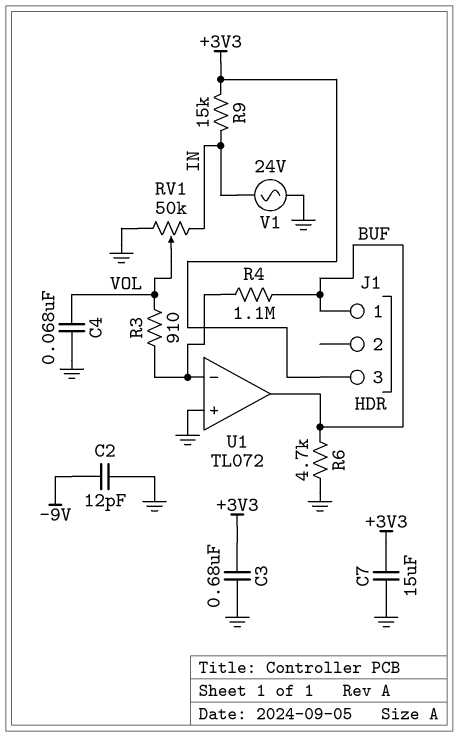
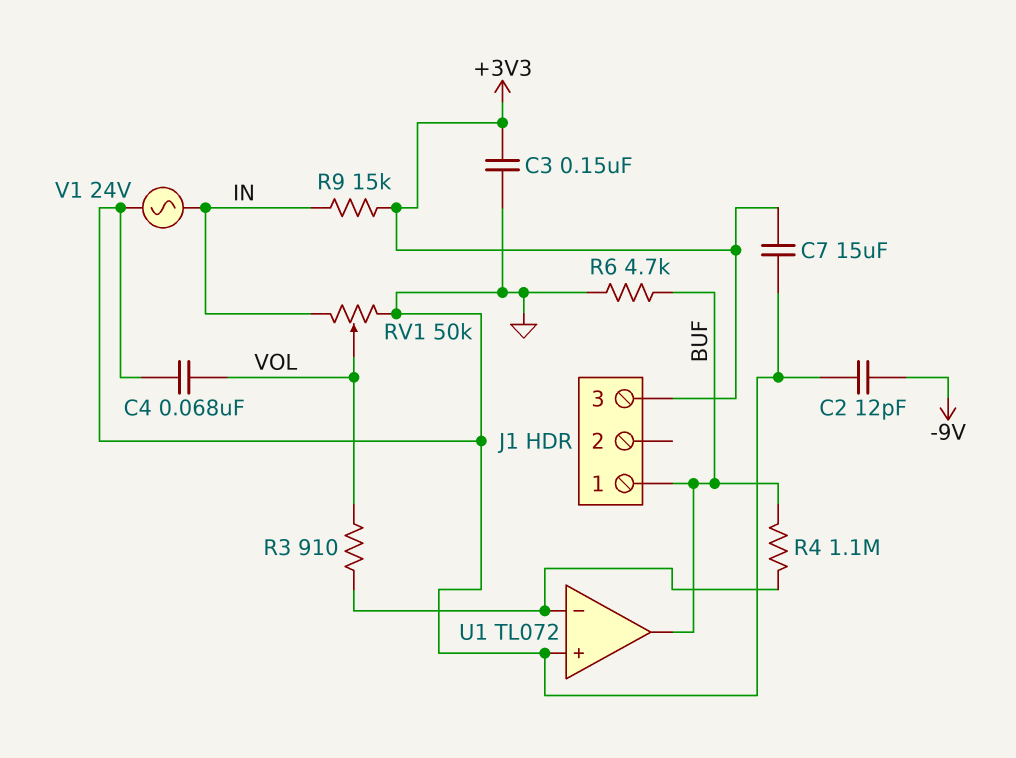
C3: 680nF (+3V3, GND) -> 150nF (+3V3, GND)

